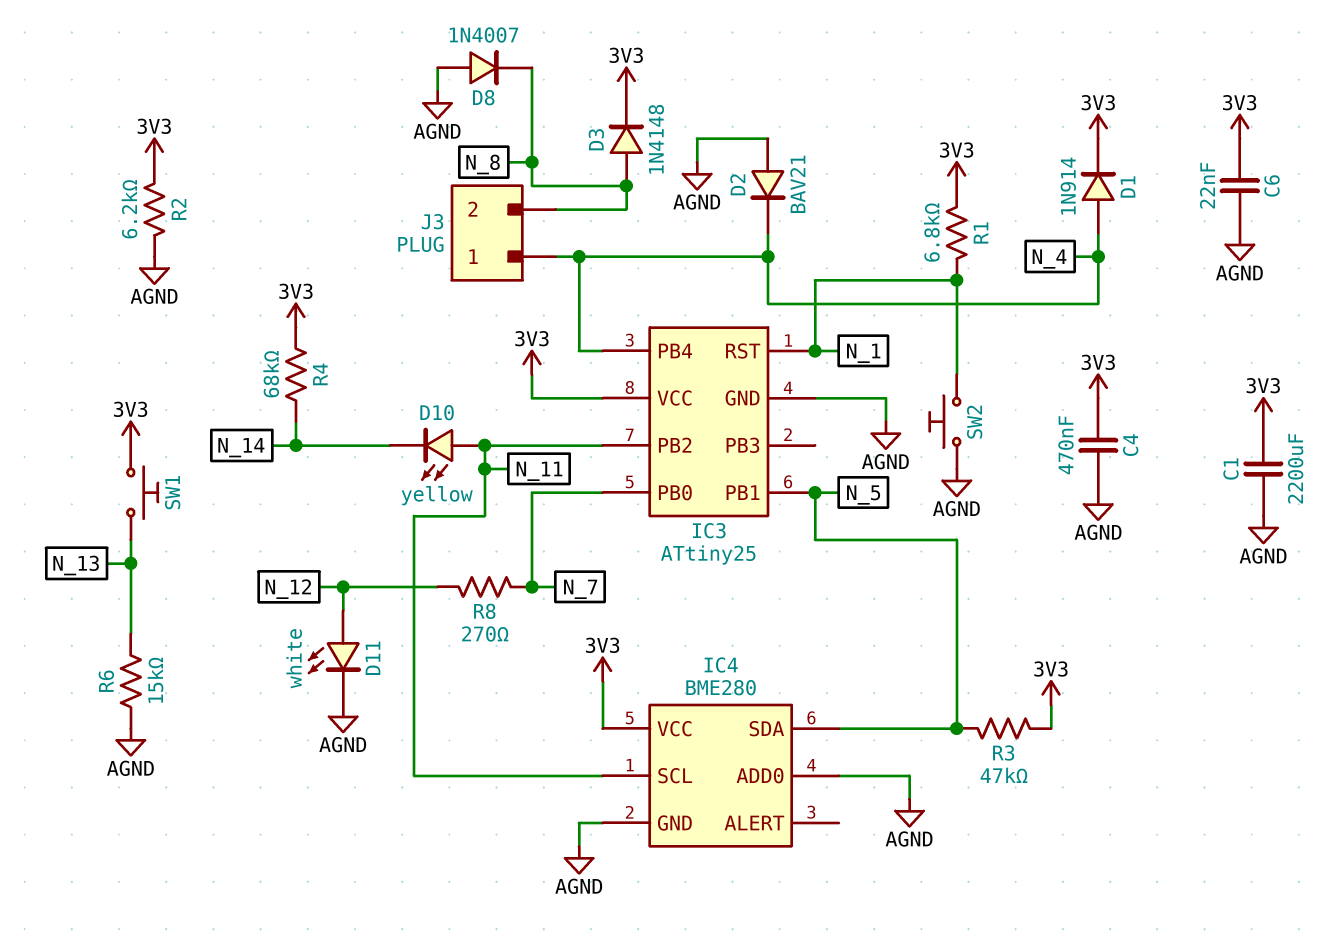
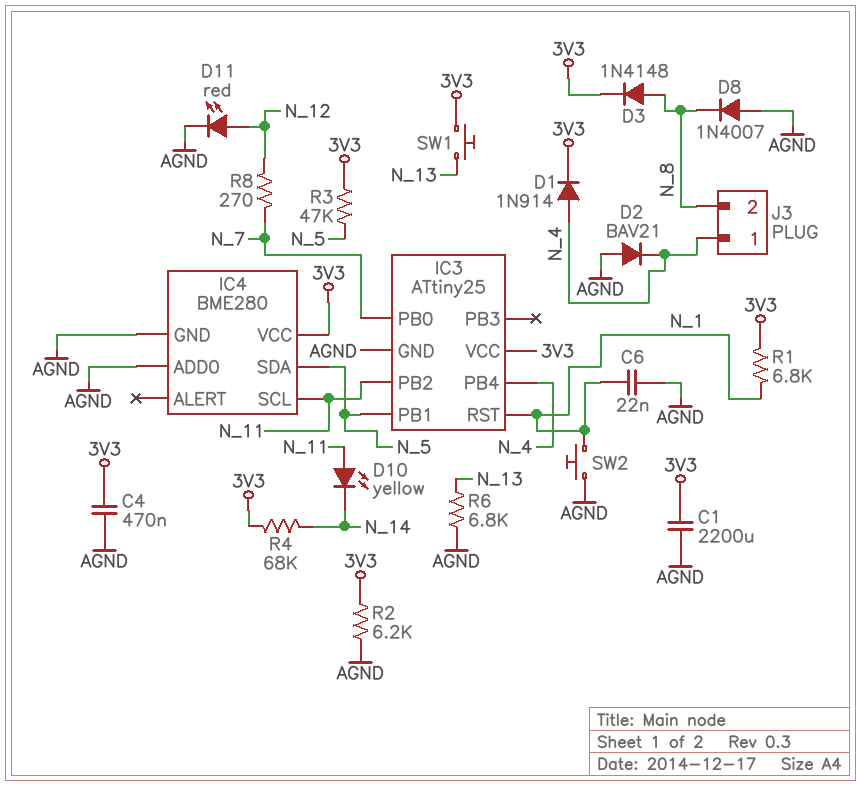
C6: 22nF (3V3, AGND) -> 22nF (AGND, N_1)
D11: LED white (A N_12, K AGND) -> LED red (A N_12, K AGND)
R6: 15k (AGND, N_13) -> 6.8k (AGND, N_13)

